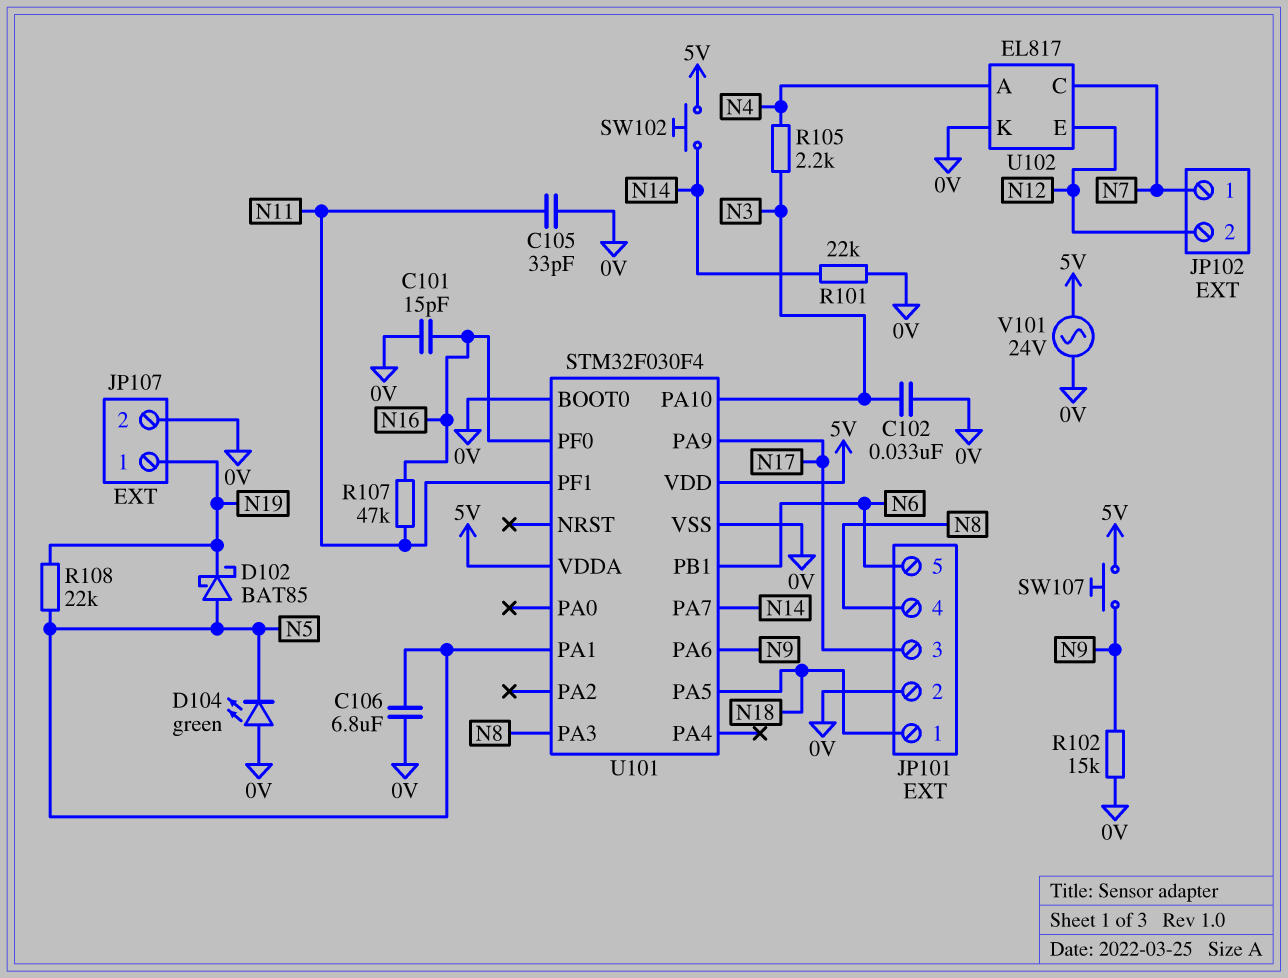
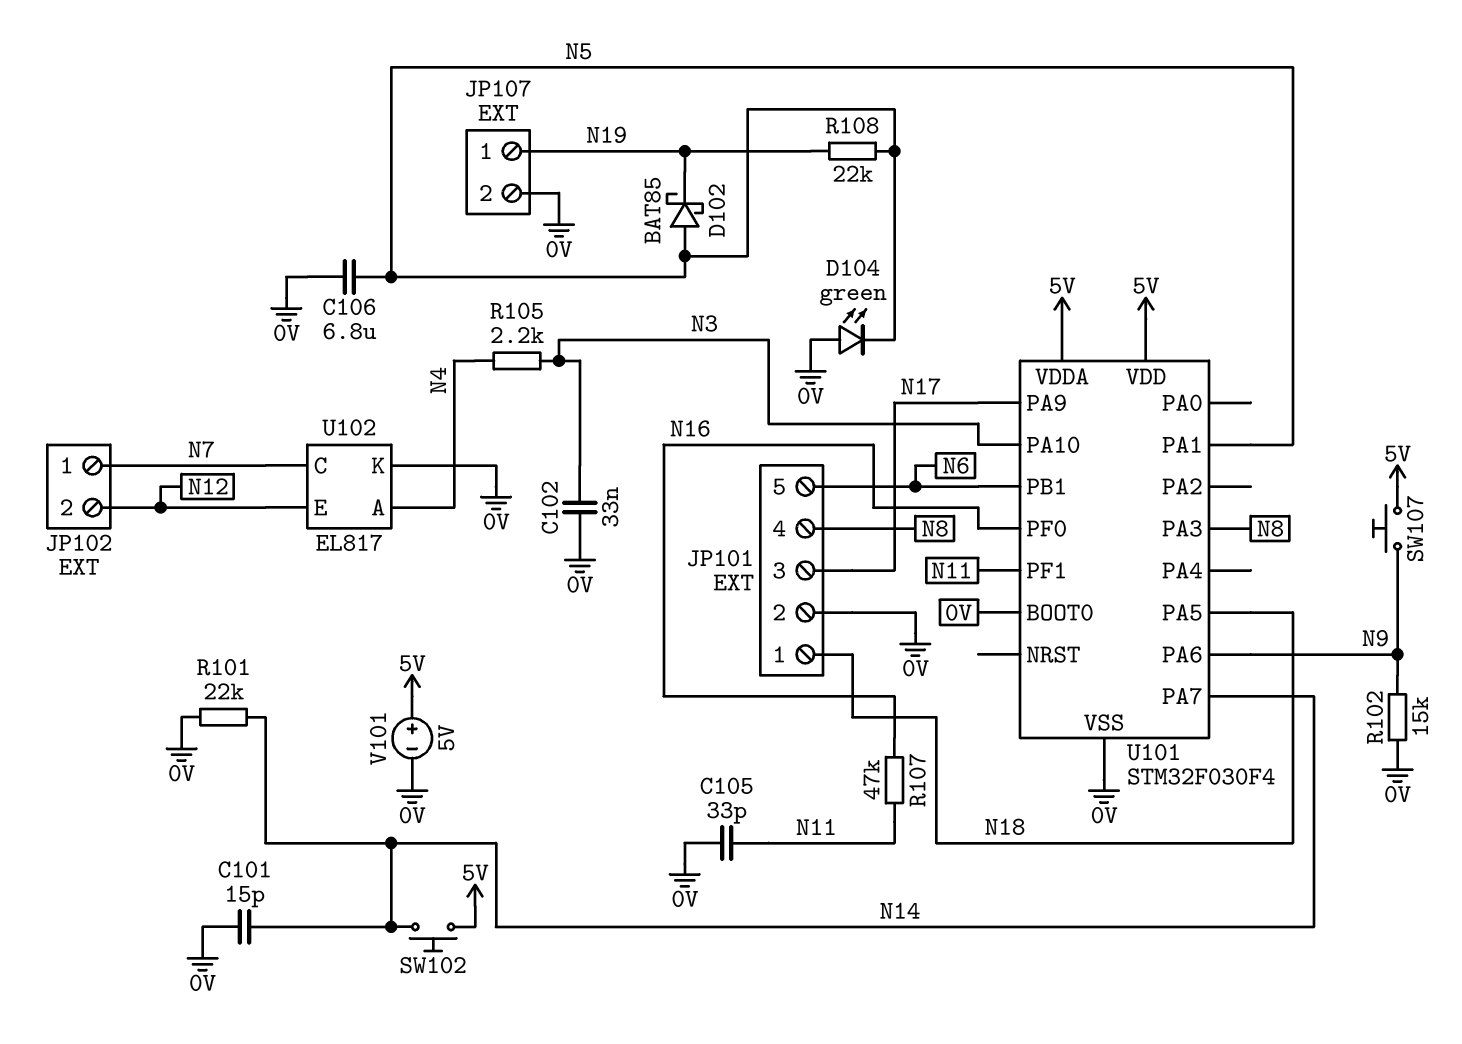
C101: 15pF (0V, N16) -> 15pF (0V, N14)
V101: AC 24V (0V, 5V) -> 5V (plus 5V, minus 0V)

